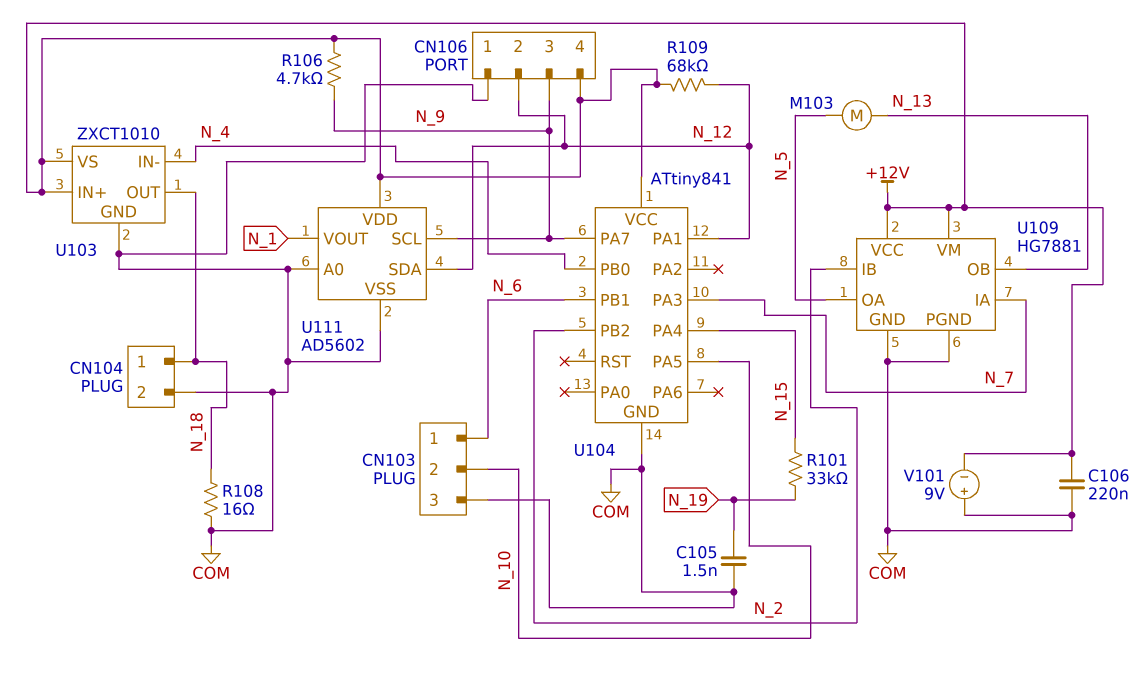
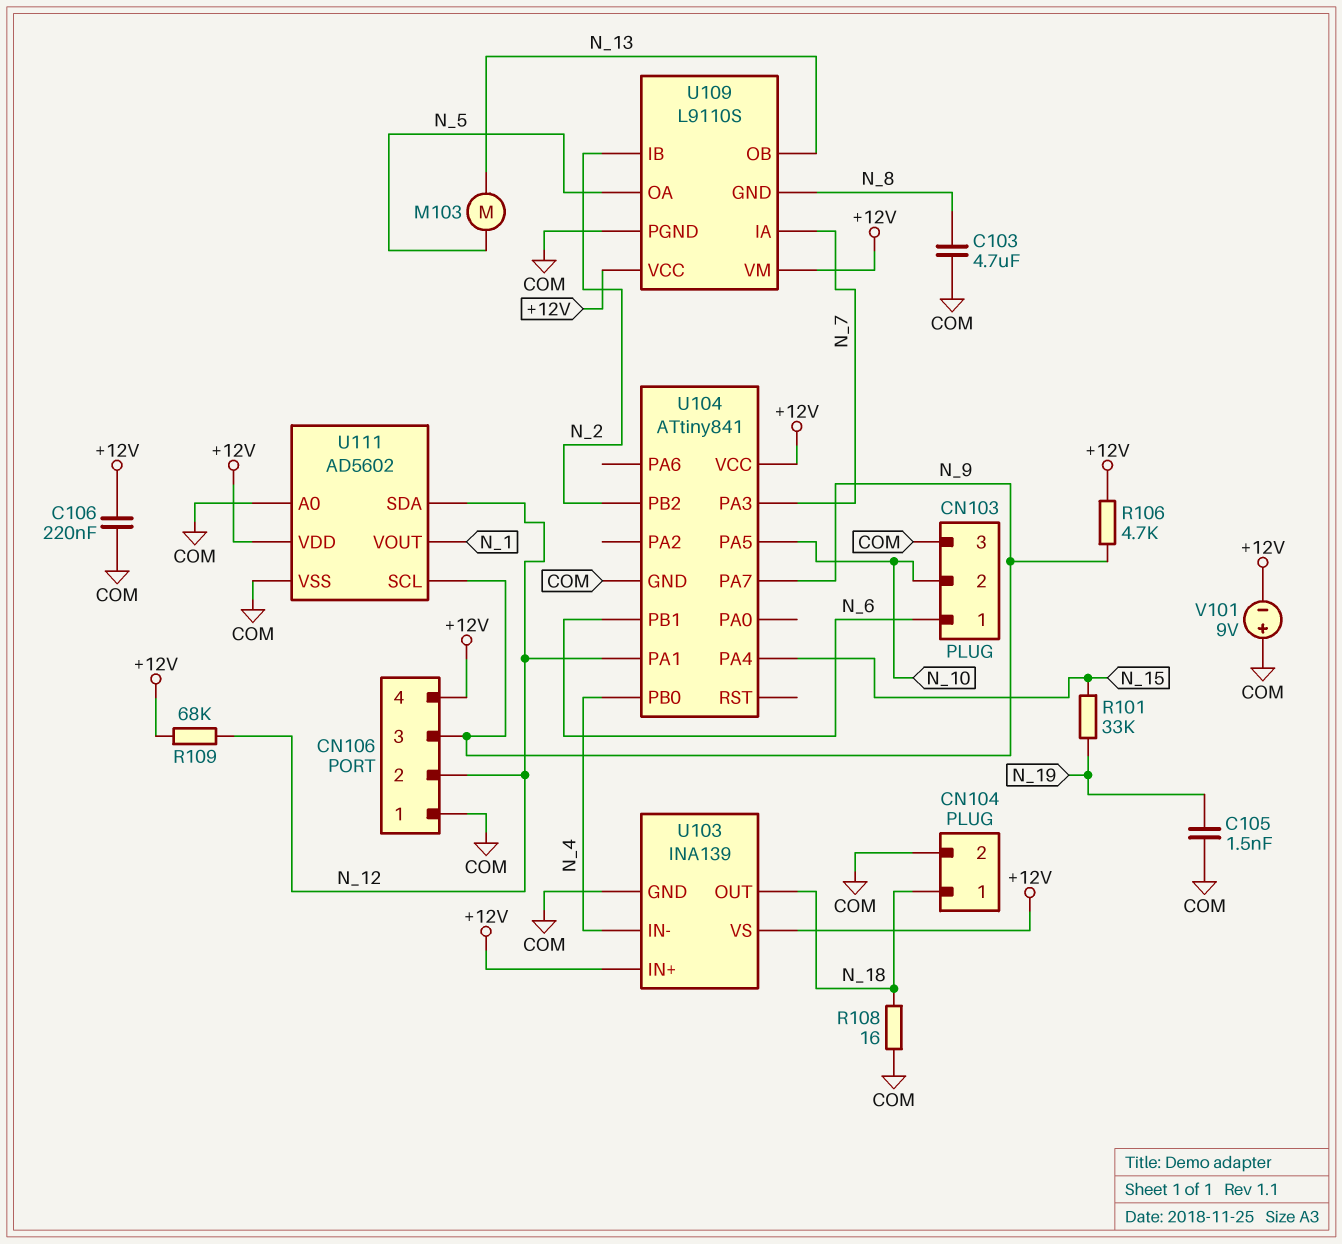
C103: none -> 4.7uF (COM, N_8)
U103: ZXCT1010 -> INA139
U109: HG7881 -> L9110S
U109 pin GND: COM -> N_8

